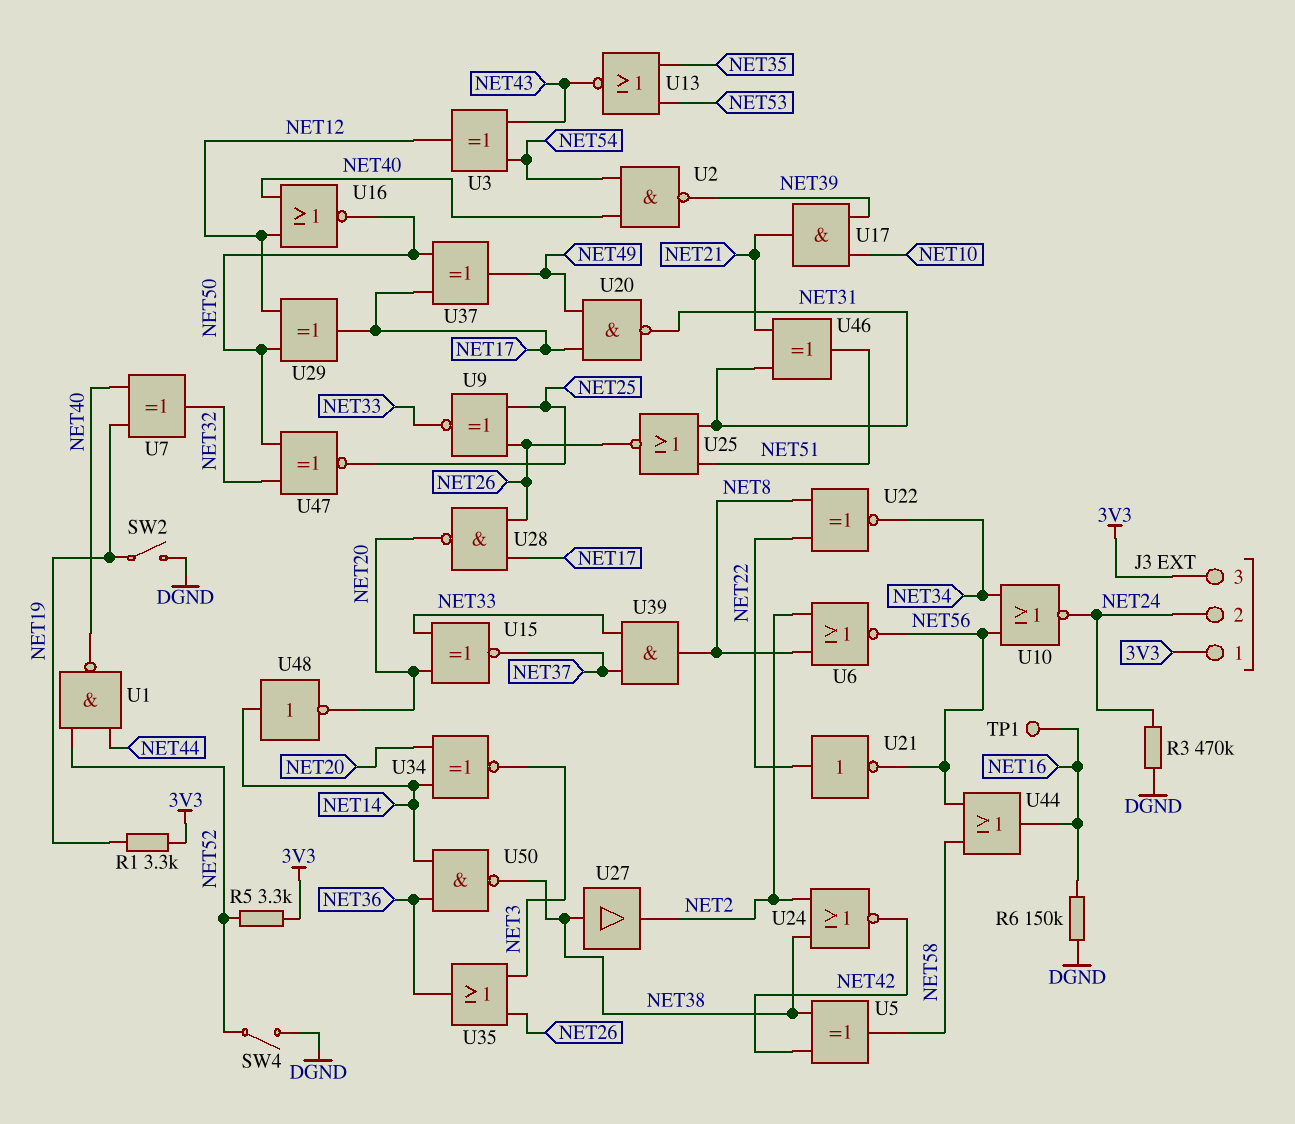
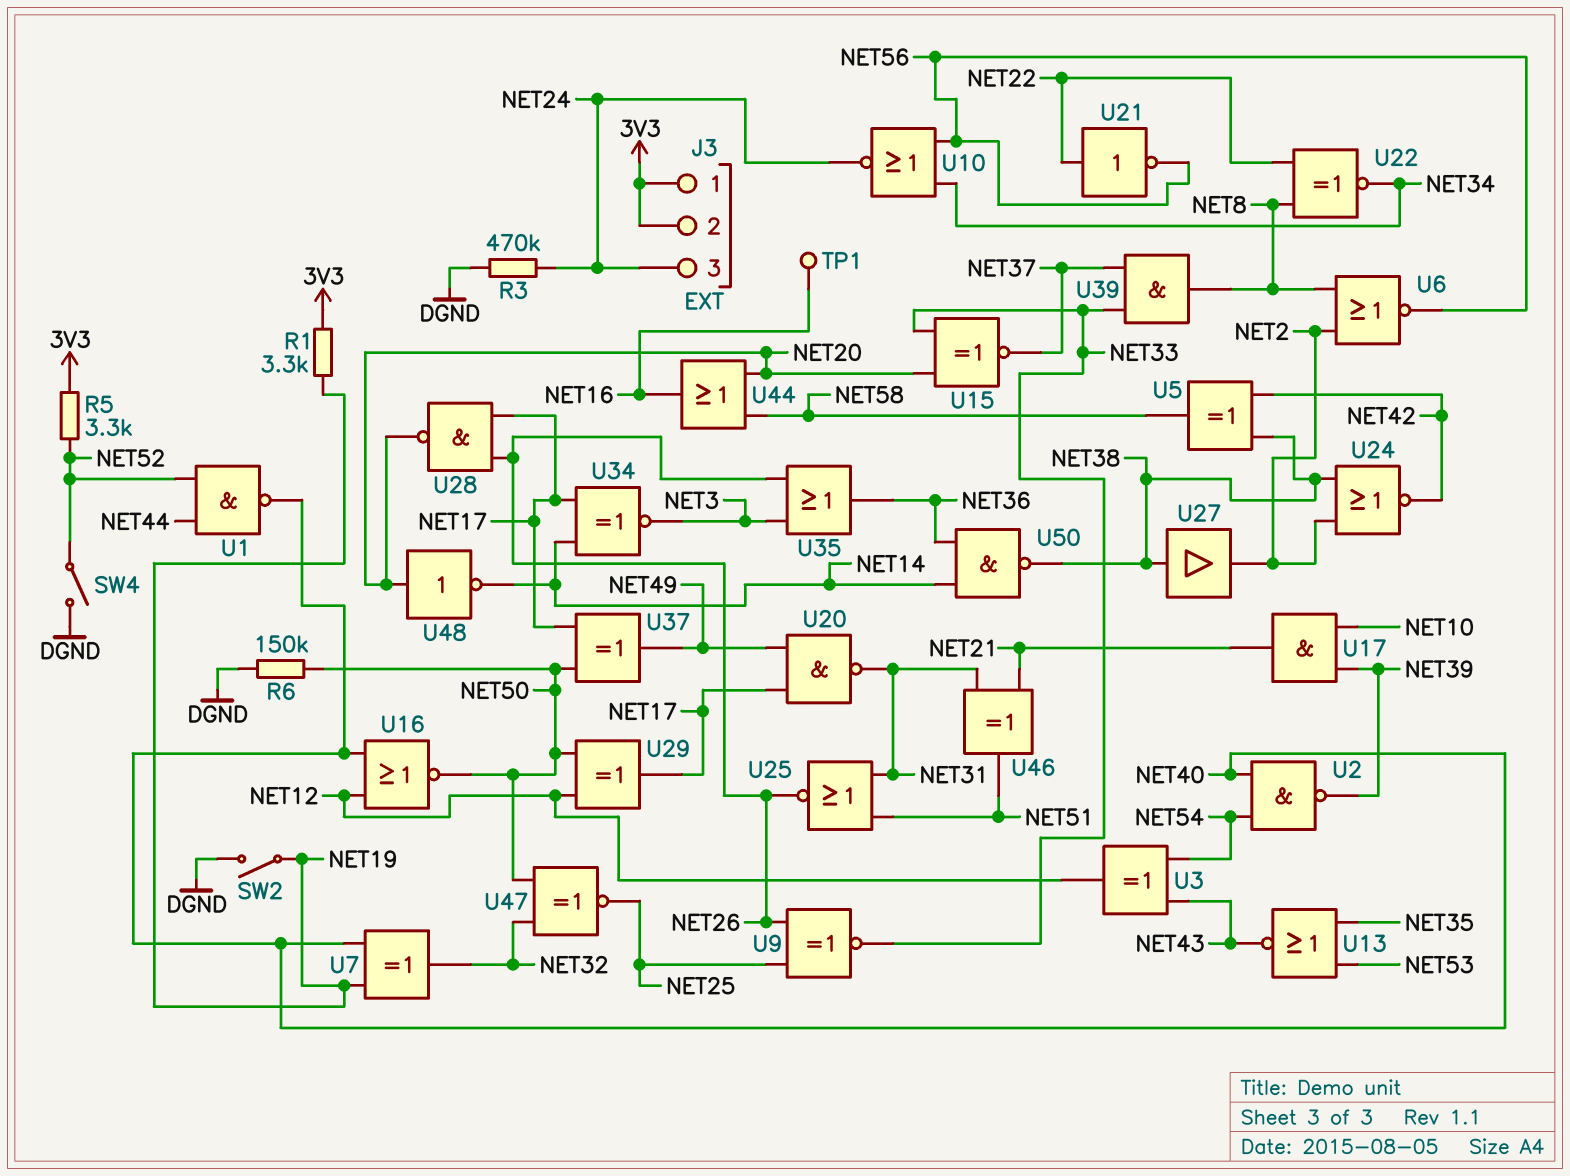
J3 pin 2: NET24 -> 3V3
J3 pin 3: 3V3 -> NET24
R6: 150k (DGND, NET16) -> 150k (DGND, NET50)
U34: XNOR (in NET14, in NET20, out NET3) -> XNOR (in NET14, in NET17, out NET3)
U44: OR (in NET56, in NET58, out NET16) -> OR (in NET20, in NET58, out NET16)
U48: NOT (in NET14, out NET20) -> NOT (in NET20, out NET14)

